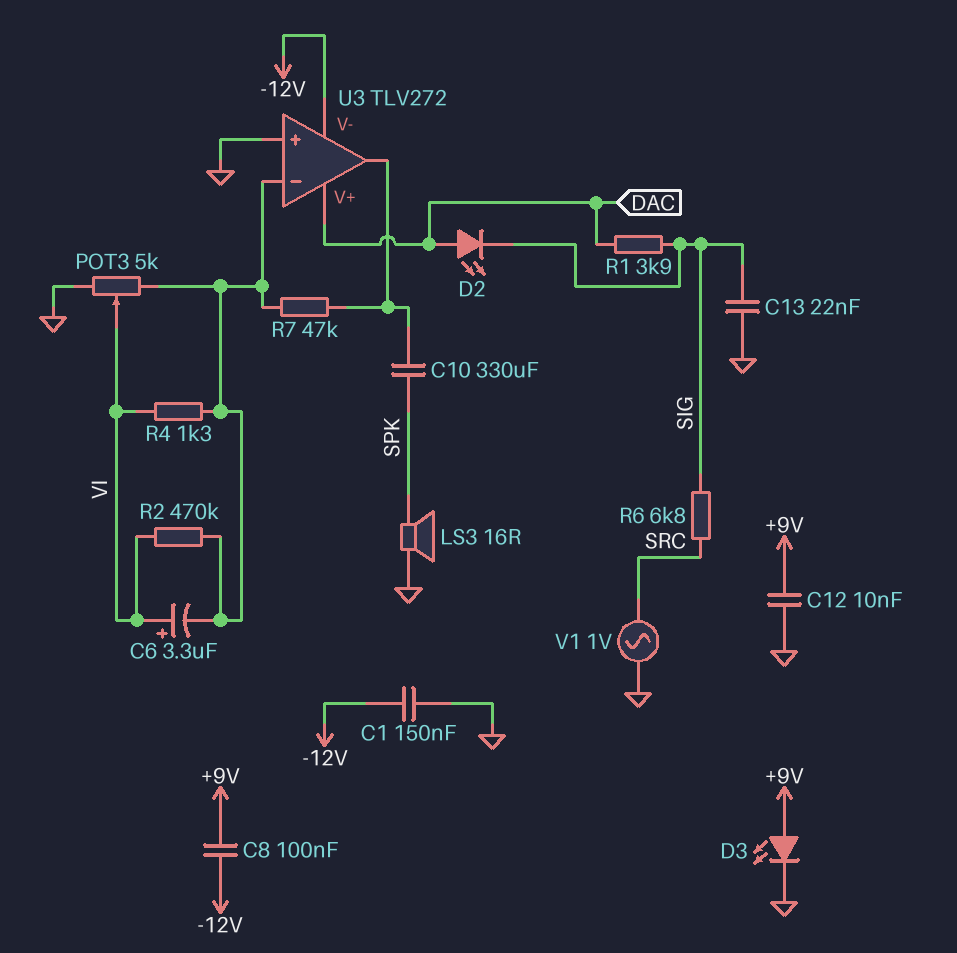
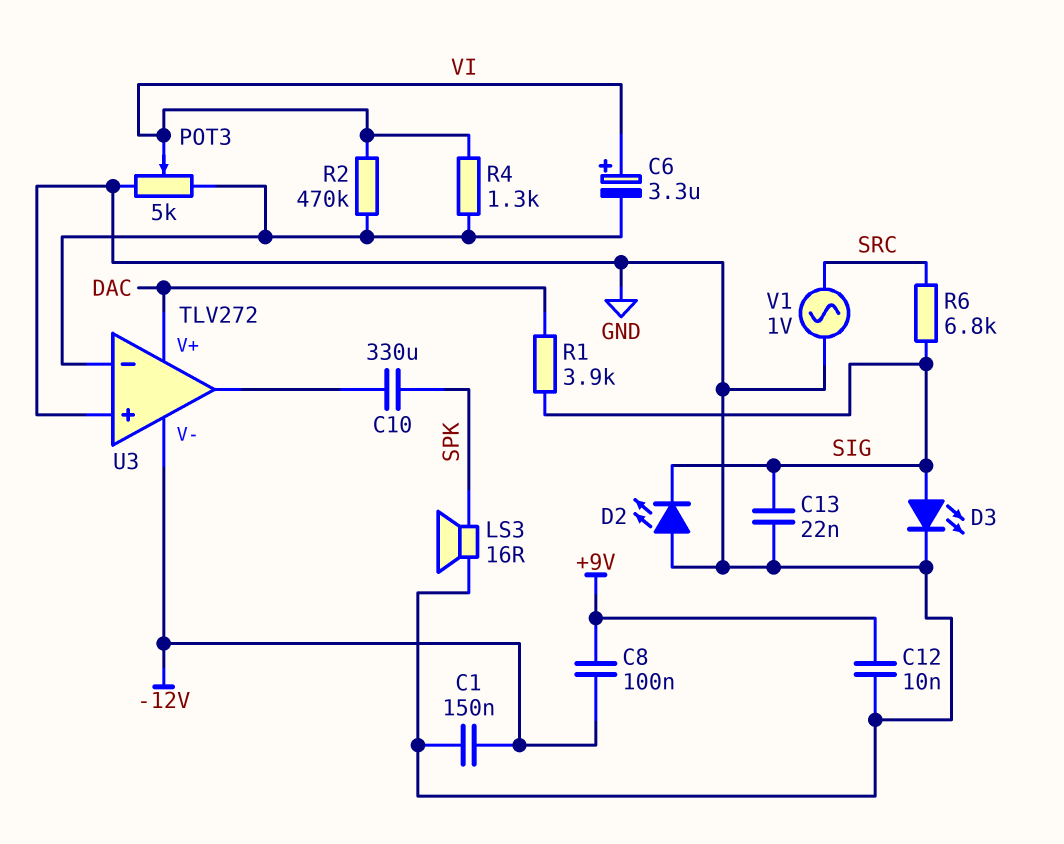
D2: LED (A DAC, K SIG) -> LED (A GND, K SIG)
D3: LED (A +9V, K GND) -> LED (A SIG, K GND)
R7: 47k (U3/in-, U3/out) -> none

